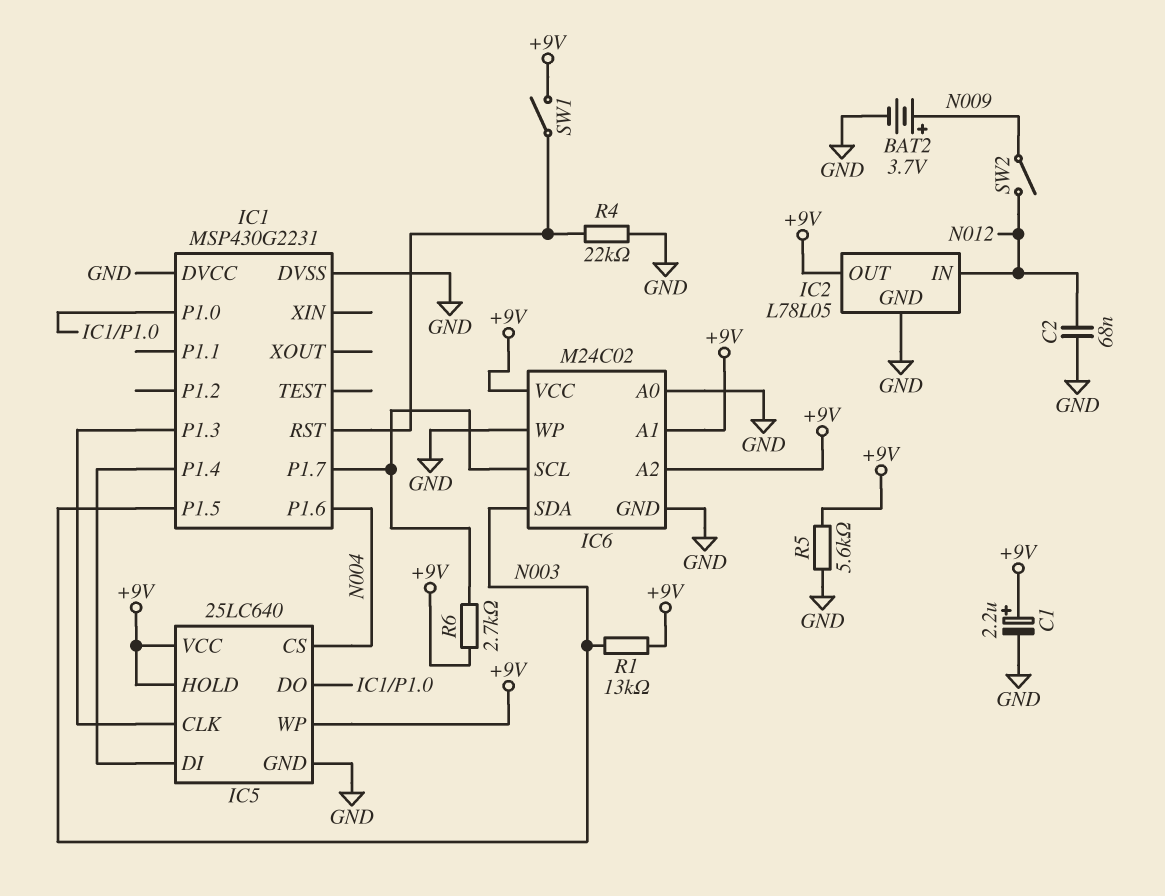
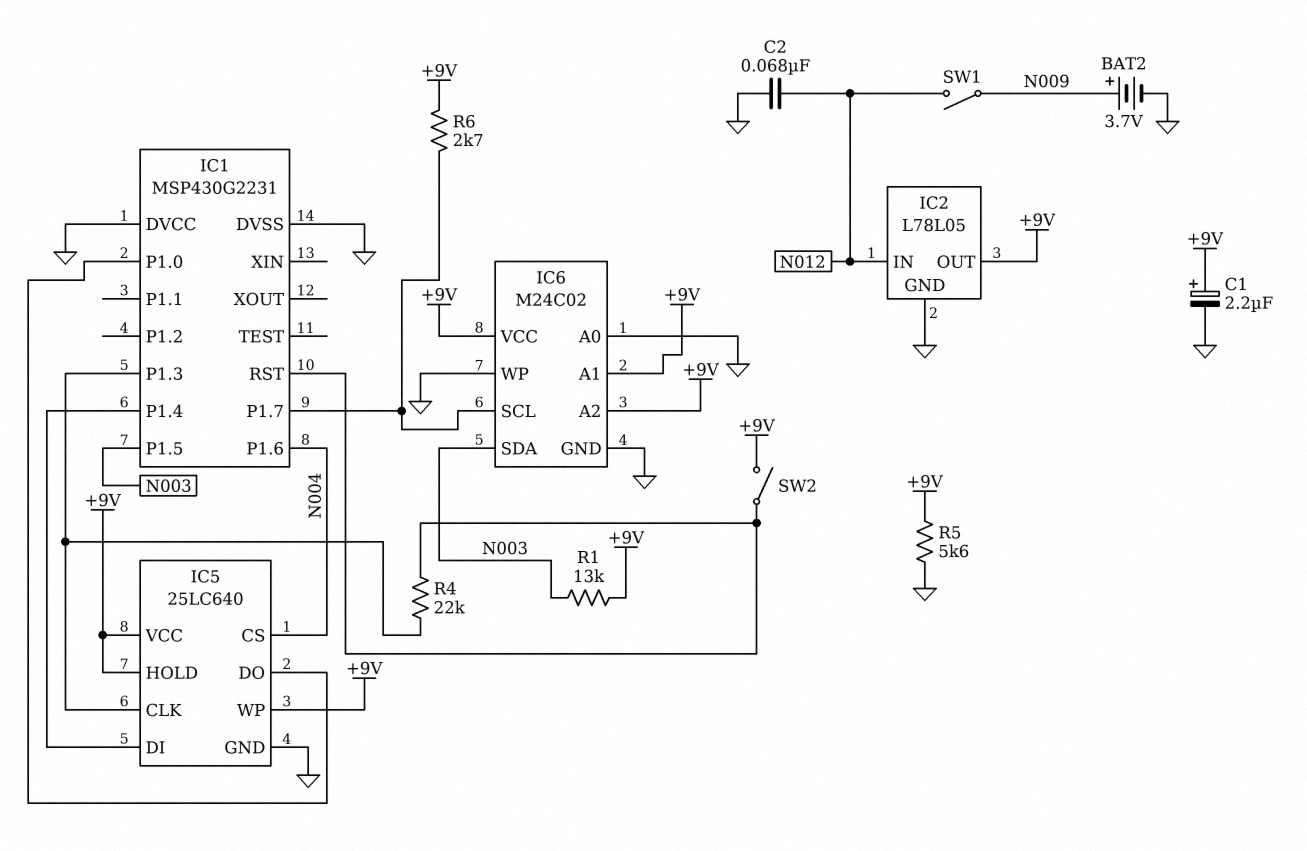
R4: 22k (GND, IC1/RST) -> 22k (IC1/P1.3, IC1/RST)
SW1: switch (+9V, IC1/RST) -> switch (N009, N012)
SW2: switch (N009, N012) -> switch (+9V, IC1/RST)

